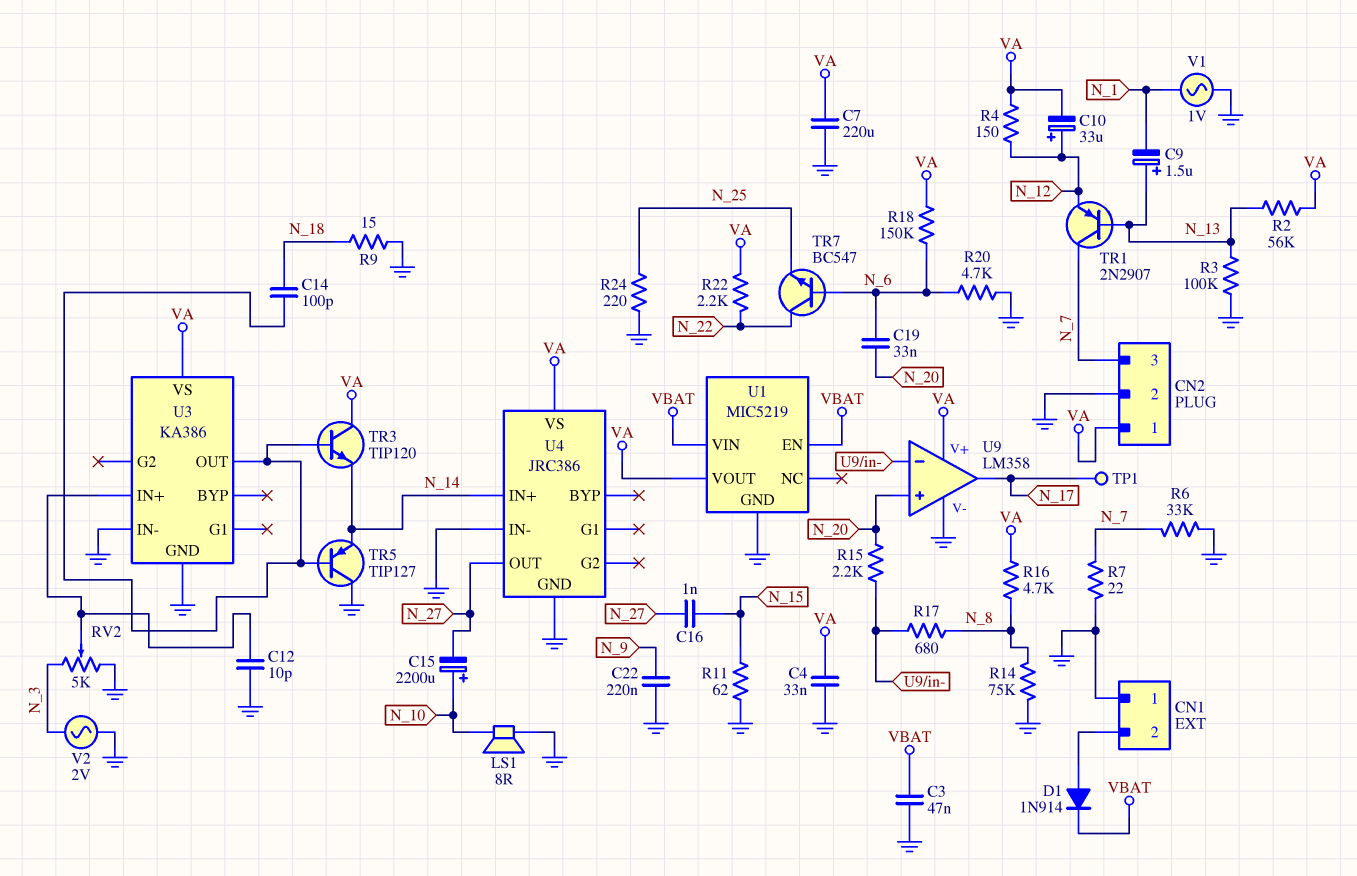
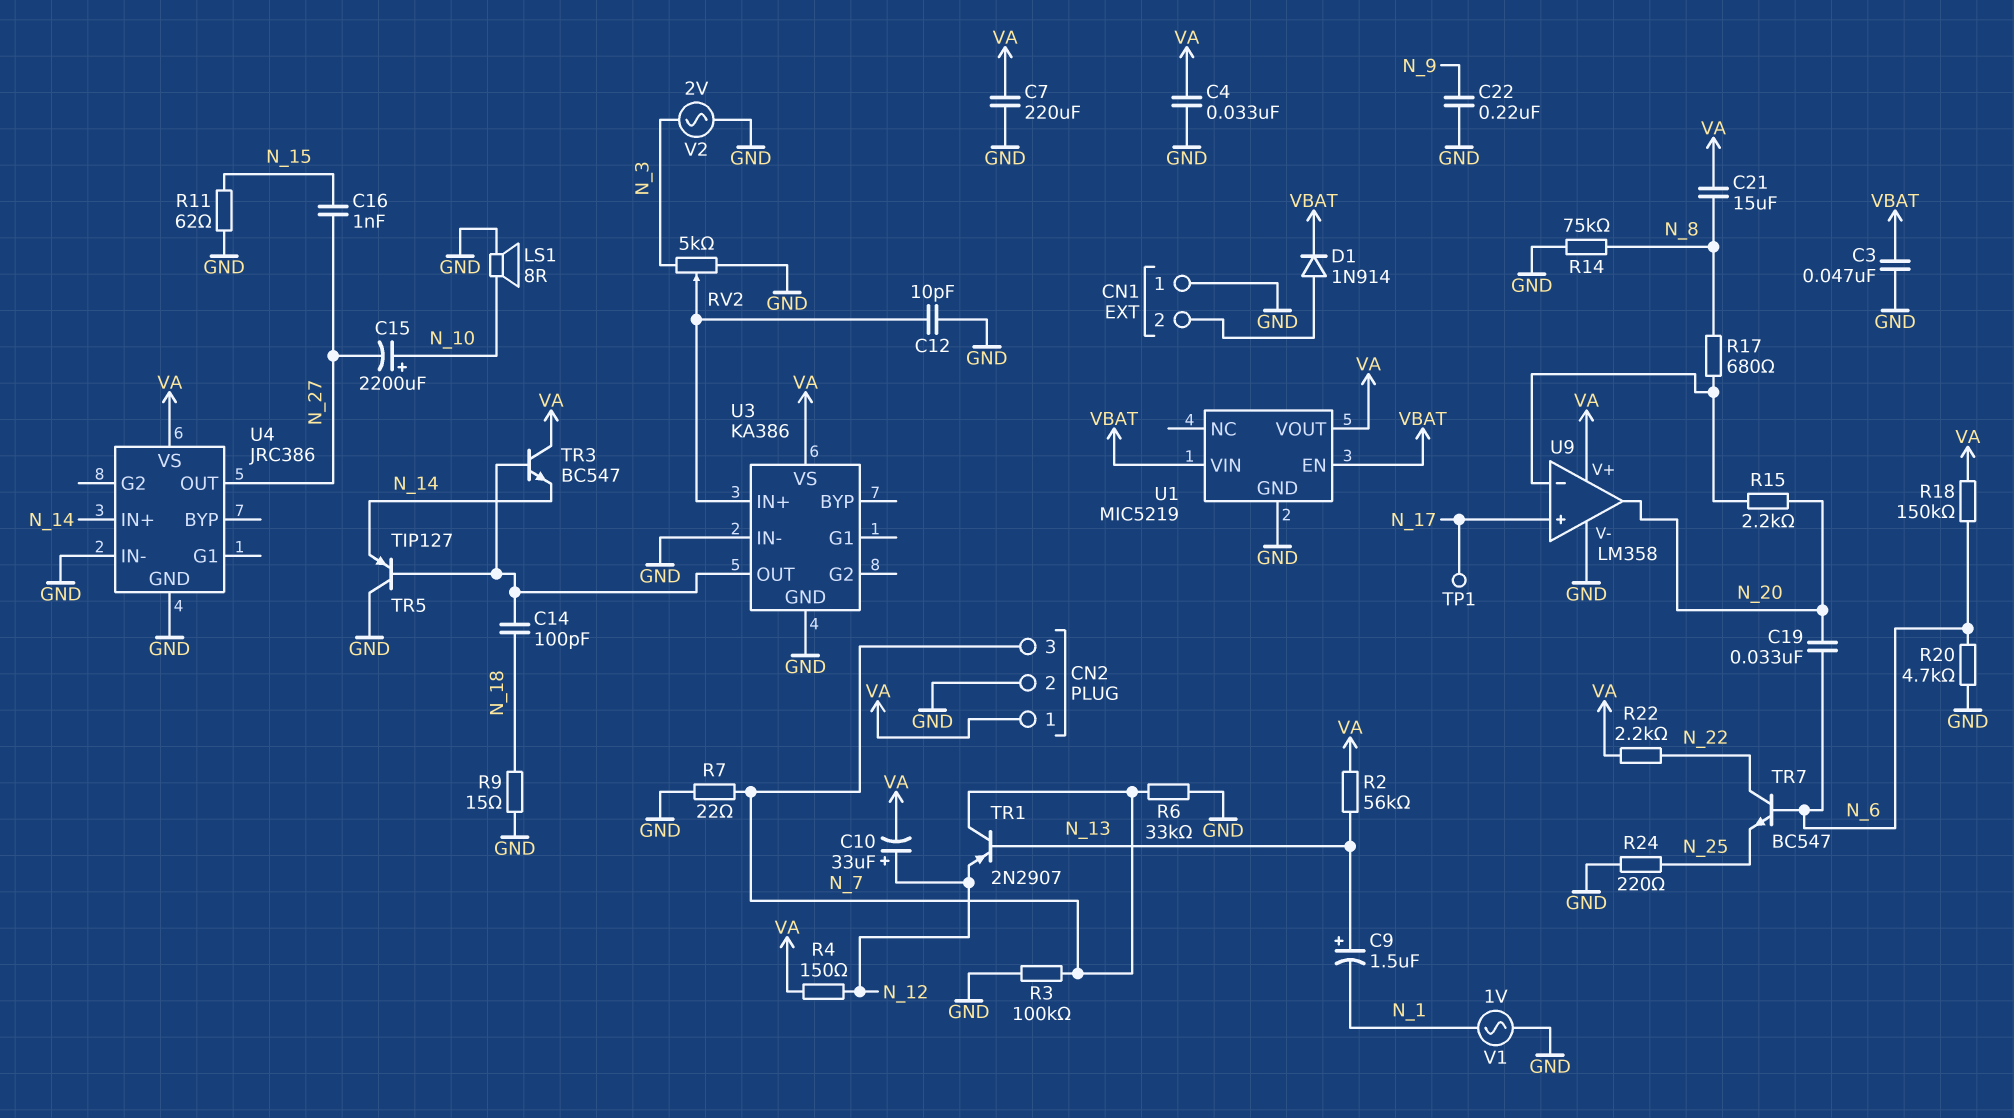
C21: none -> 15uF (N_8, VA)
R3: 100k (GND, N_13) -> 100k (GND, N_7)
R16: 4.7k (N_8, VA) -> none
TR3: NPN TIP120 (B U3/OUT, C VA, E N_14) -> NPN BC547 (B U3/OUT, C VA, E N_14)
U9 pin in+: N_20 -> N_17
U9 pin out: N_17 -> N_20

